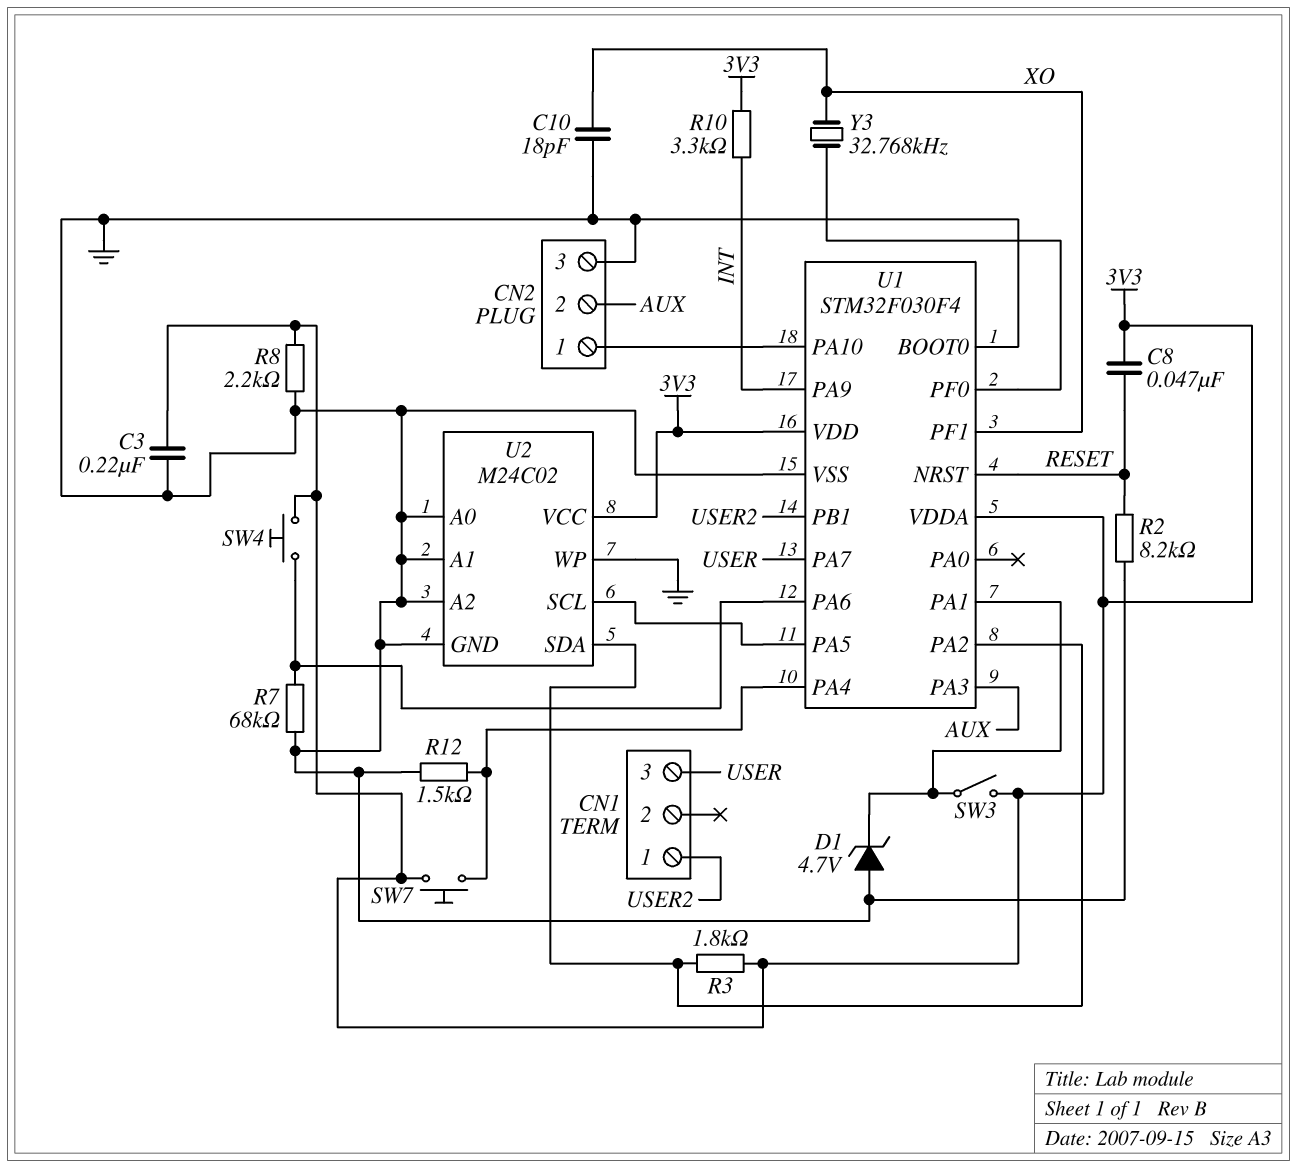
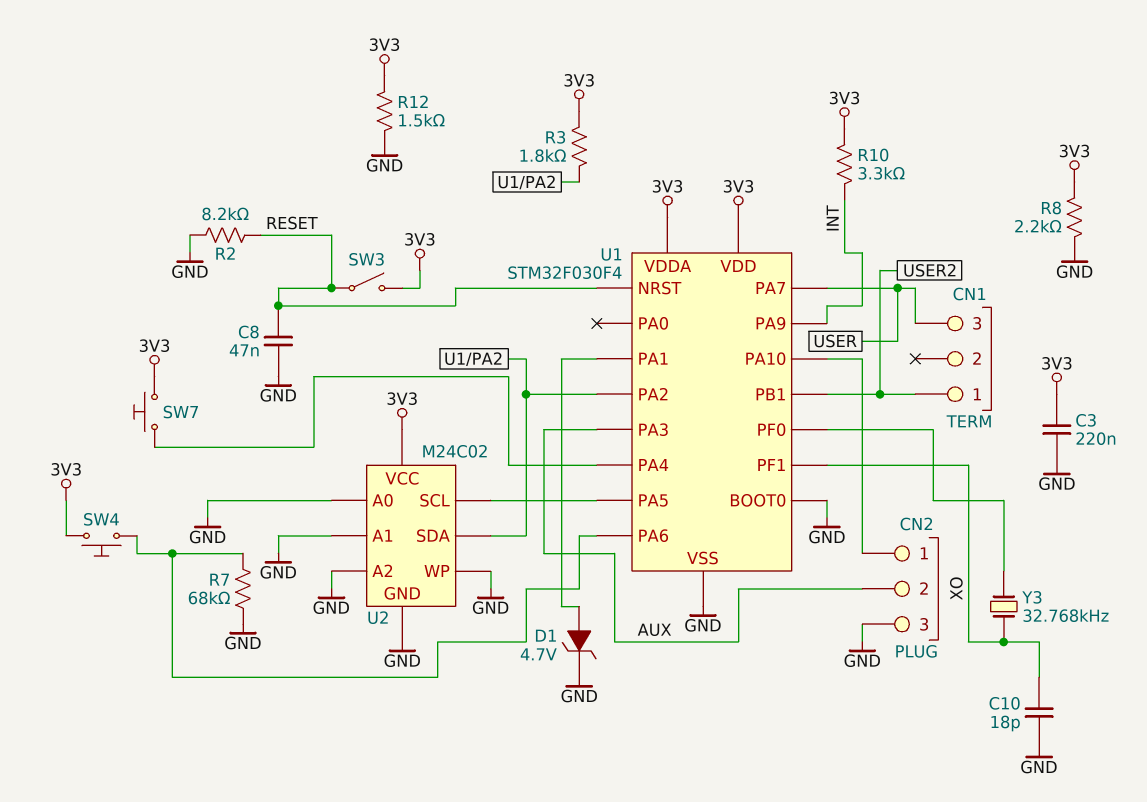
C8: 47nF (3V3, RESET) -> 47nF (GND, RESET)
D1: zener 4.7V (A GND, K U1/PA1) -> zener 4.7V (A U1/PA1, K GND)
R12: 1.5k (GND, U1/PA4) -> 1.5k (3V3, GND)
SW3: switch (3V3, U1/PA1) -> switch (3V3, RESET)

